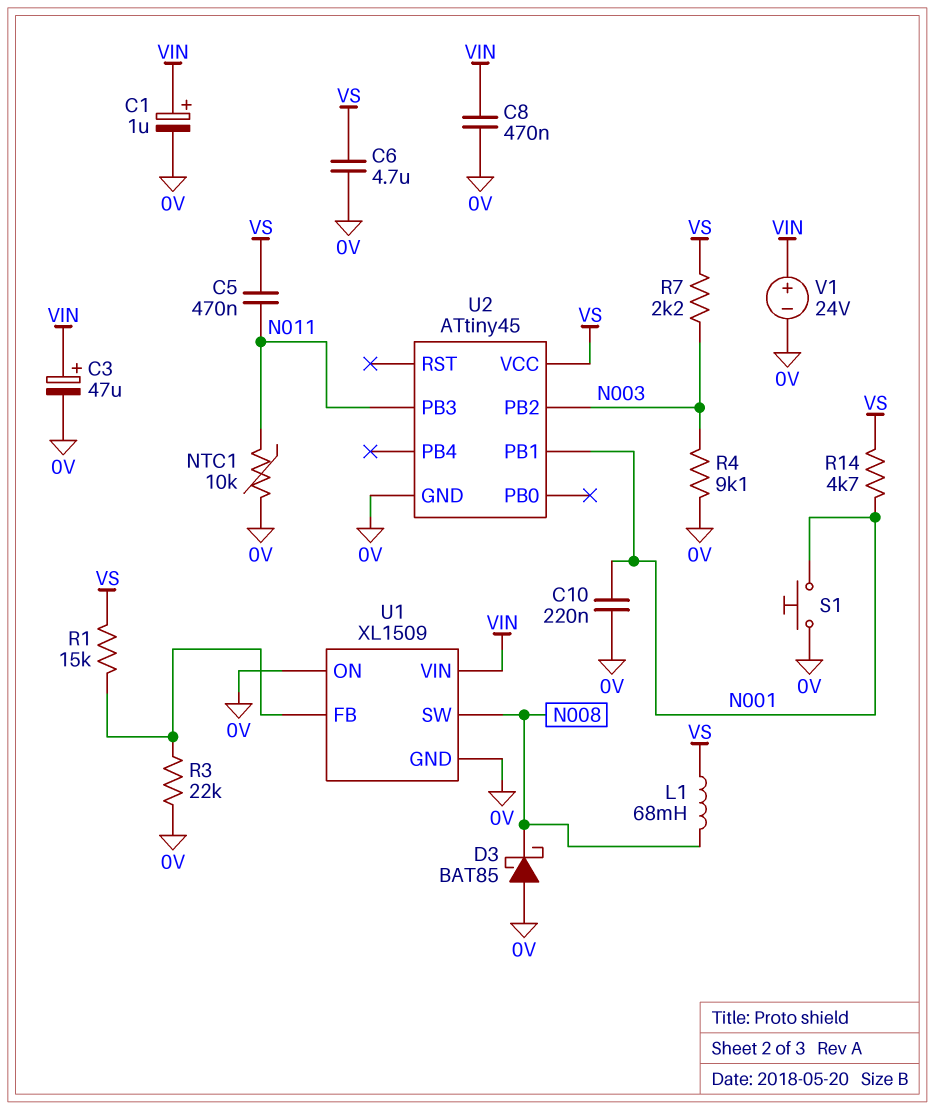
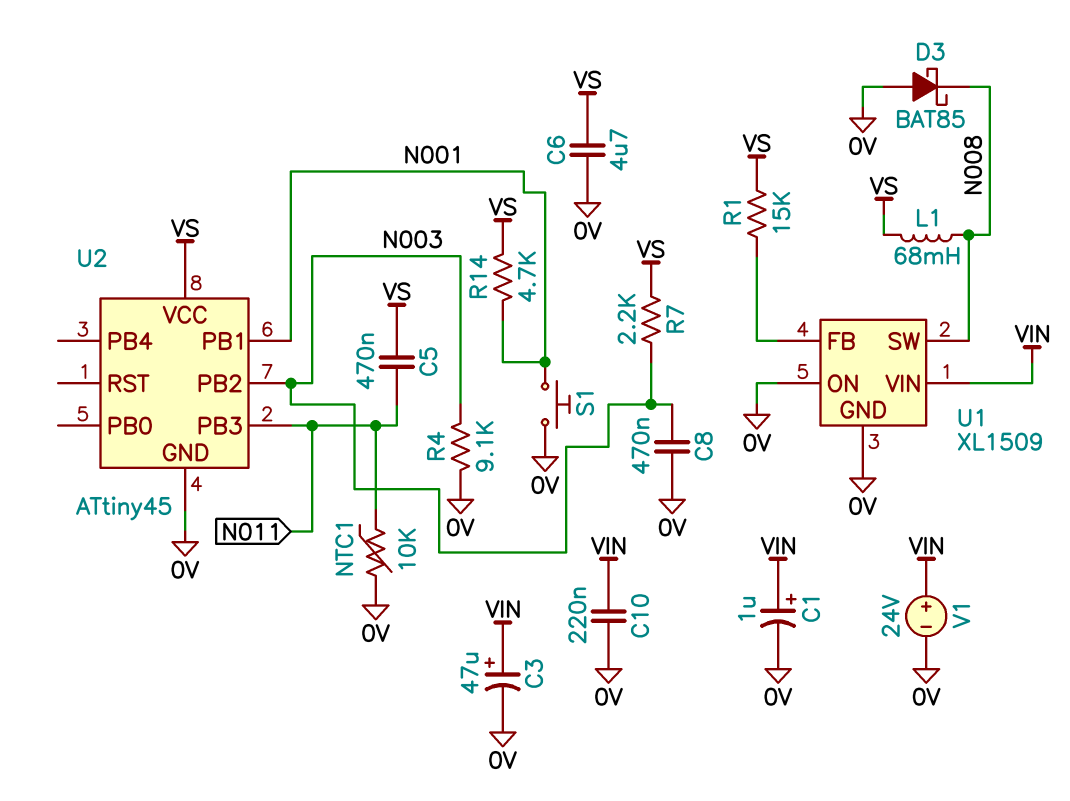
C8: 470nF (0V, VIN) -> 470nF (0V, N003)
C10: 220nF (0V, N001) -> 220nF (0V, VIN)
R3: 22k (0V, U1/FB) -> none

